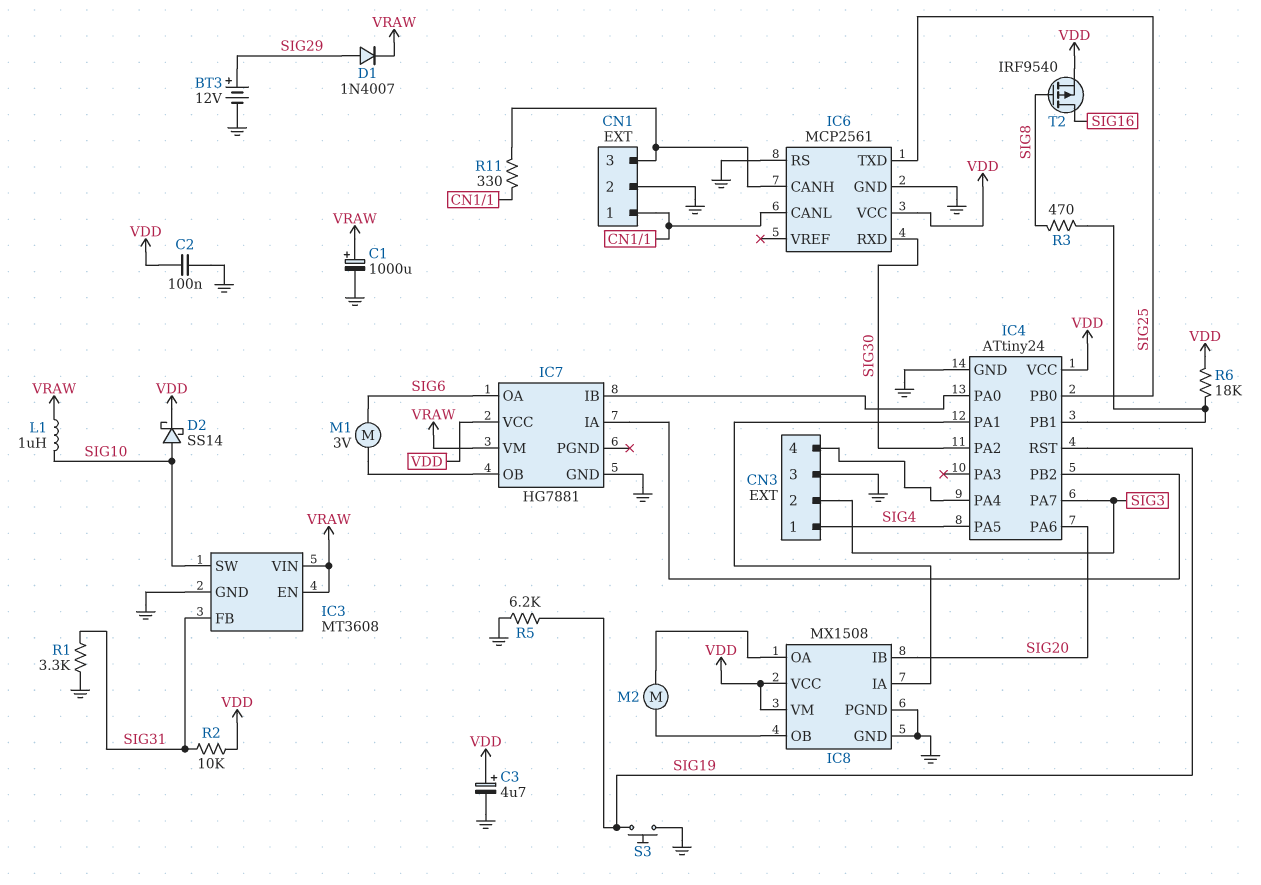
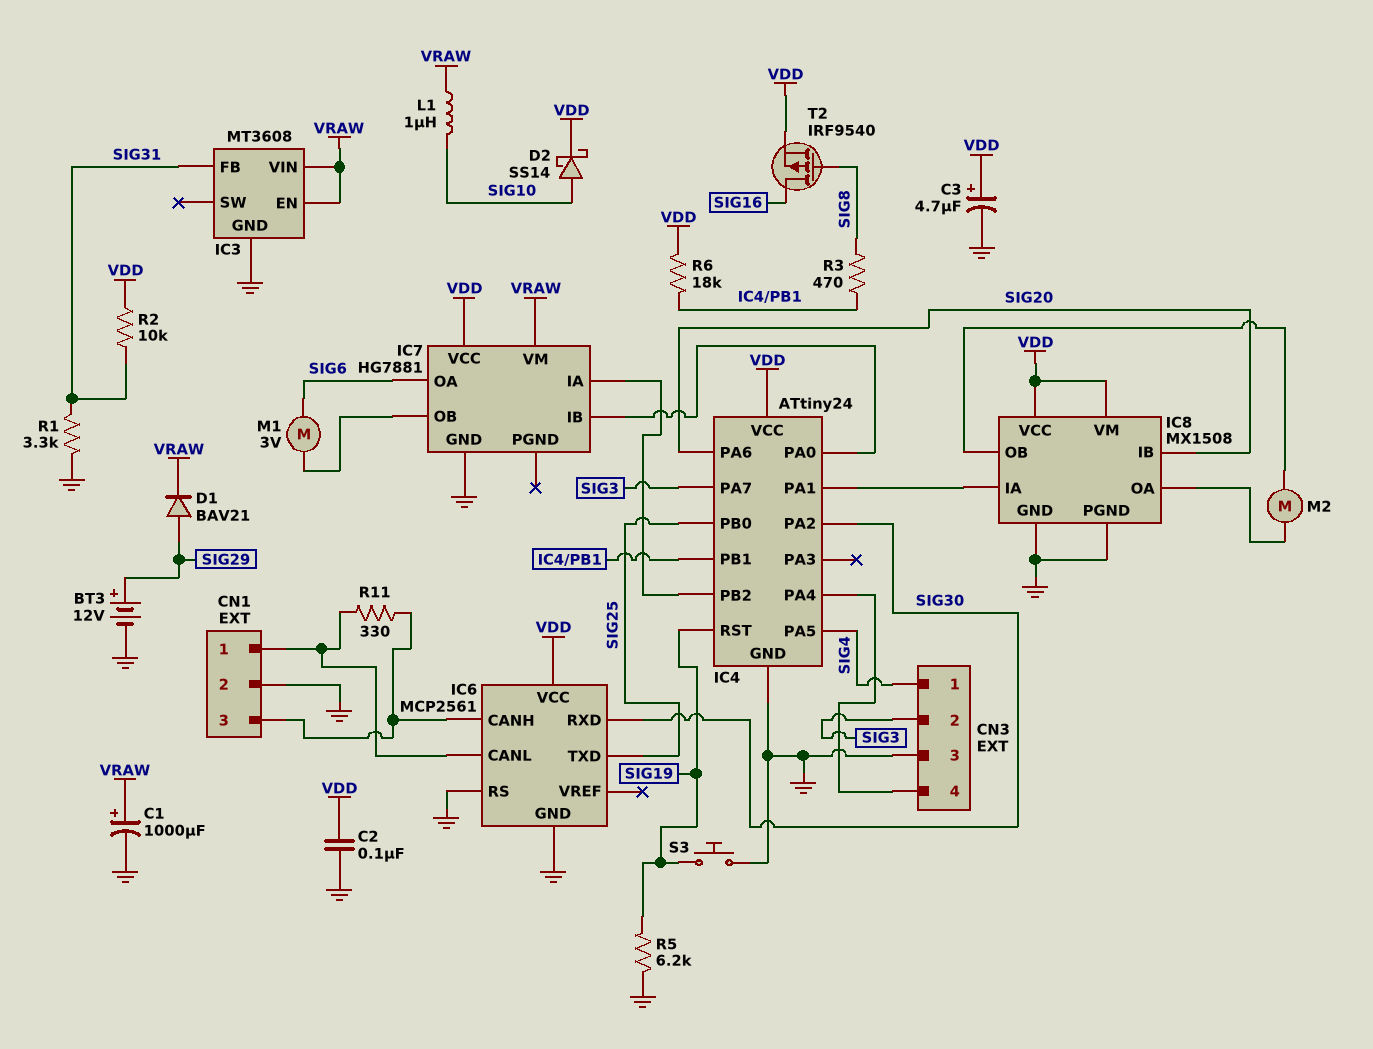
D1: diode 1N4007 (A SIG29, K VRAW) -> diode BAV21 (A SIG29, K VRAW)
IC3 pin SW: SIG10 -> none

